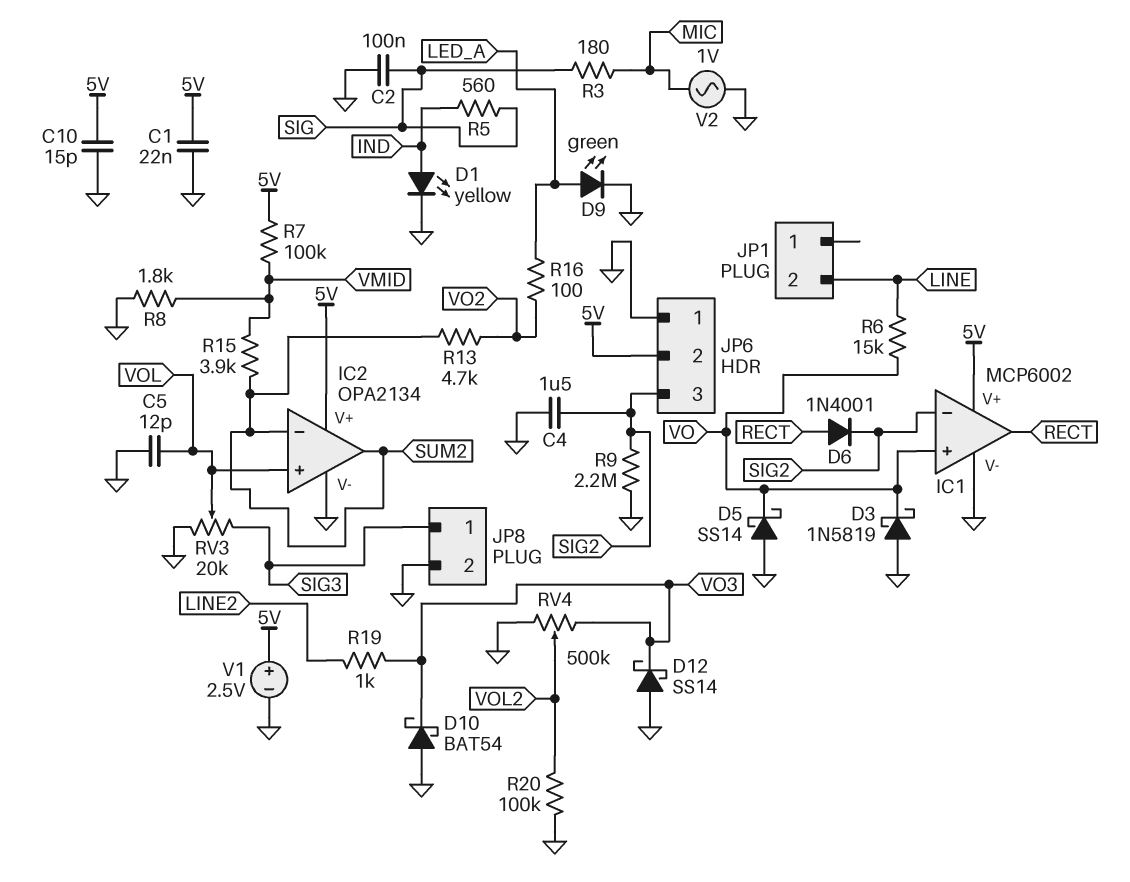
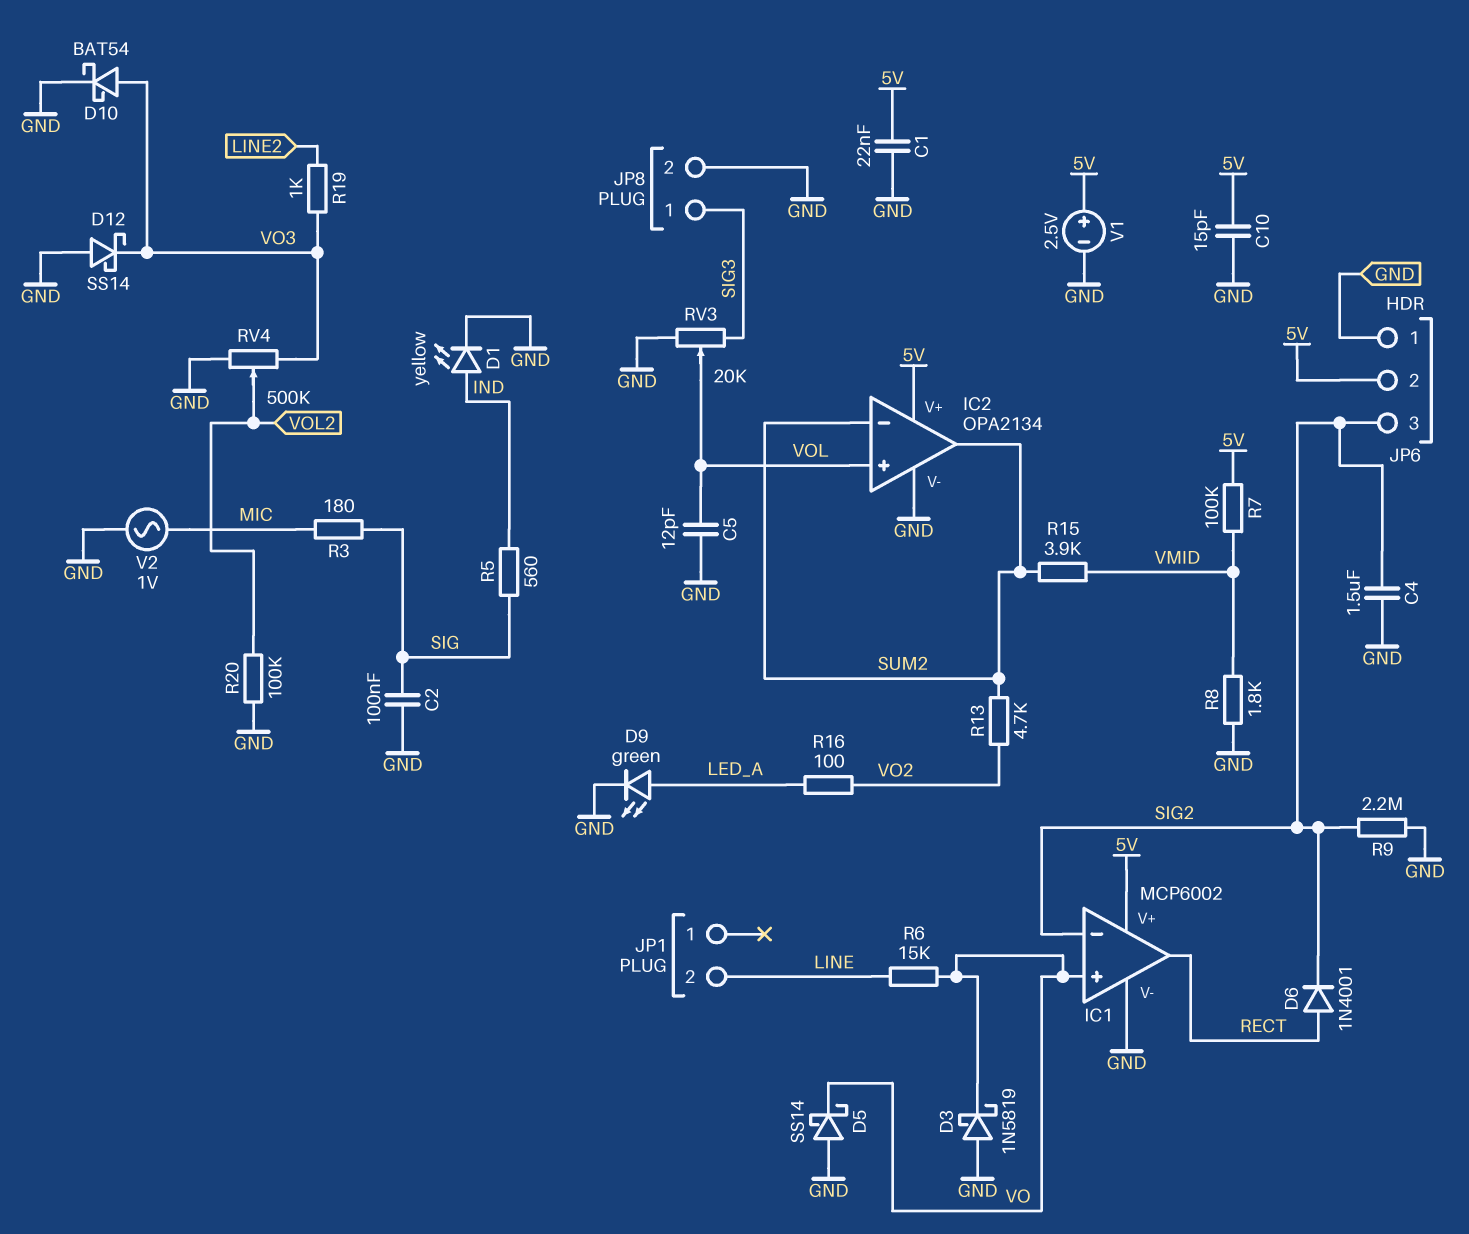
D10: schottky BAT54 (A GND, K VO3) -> schottky BAT54 (A VO3, K GND)

